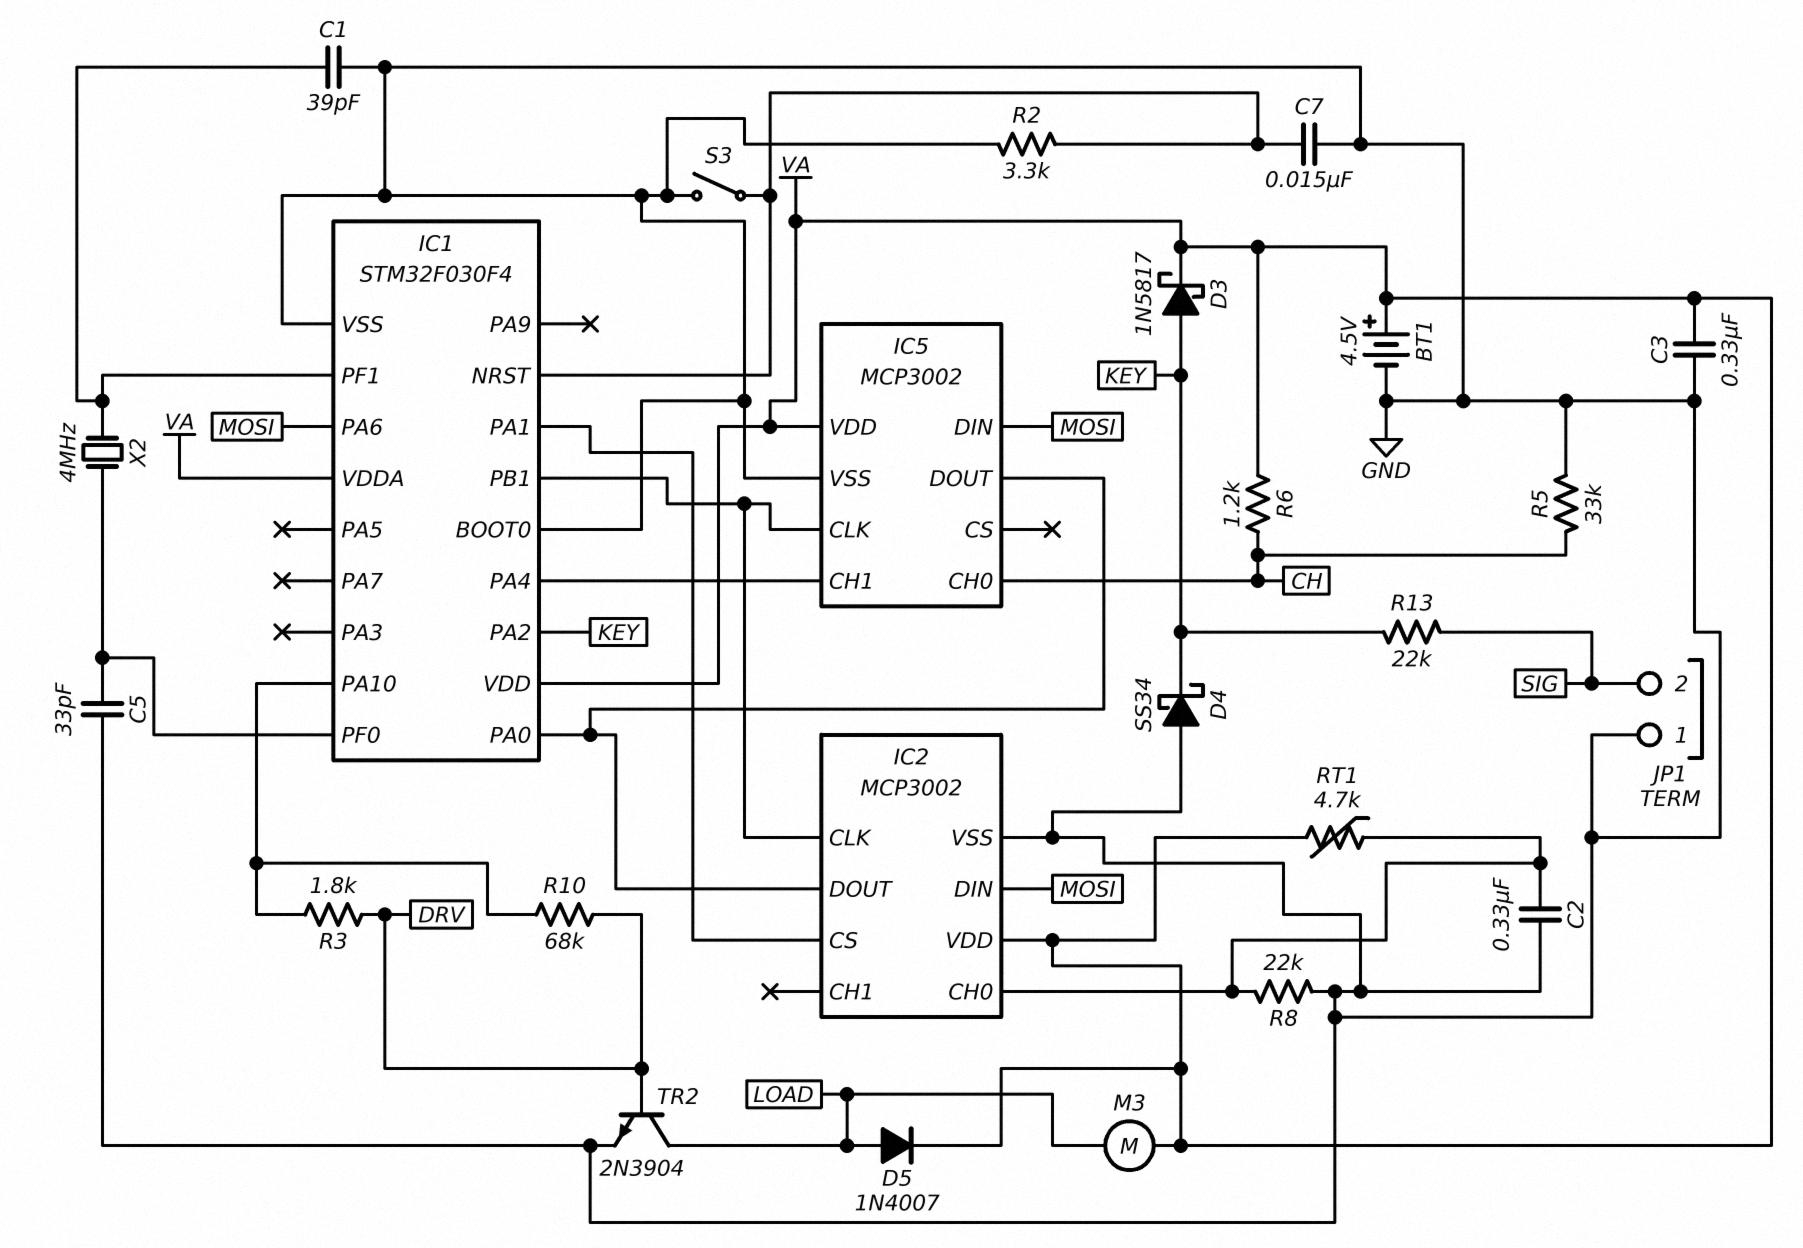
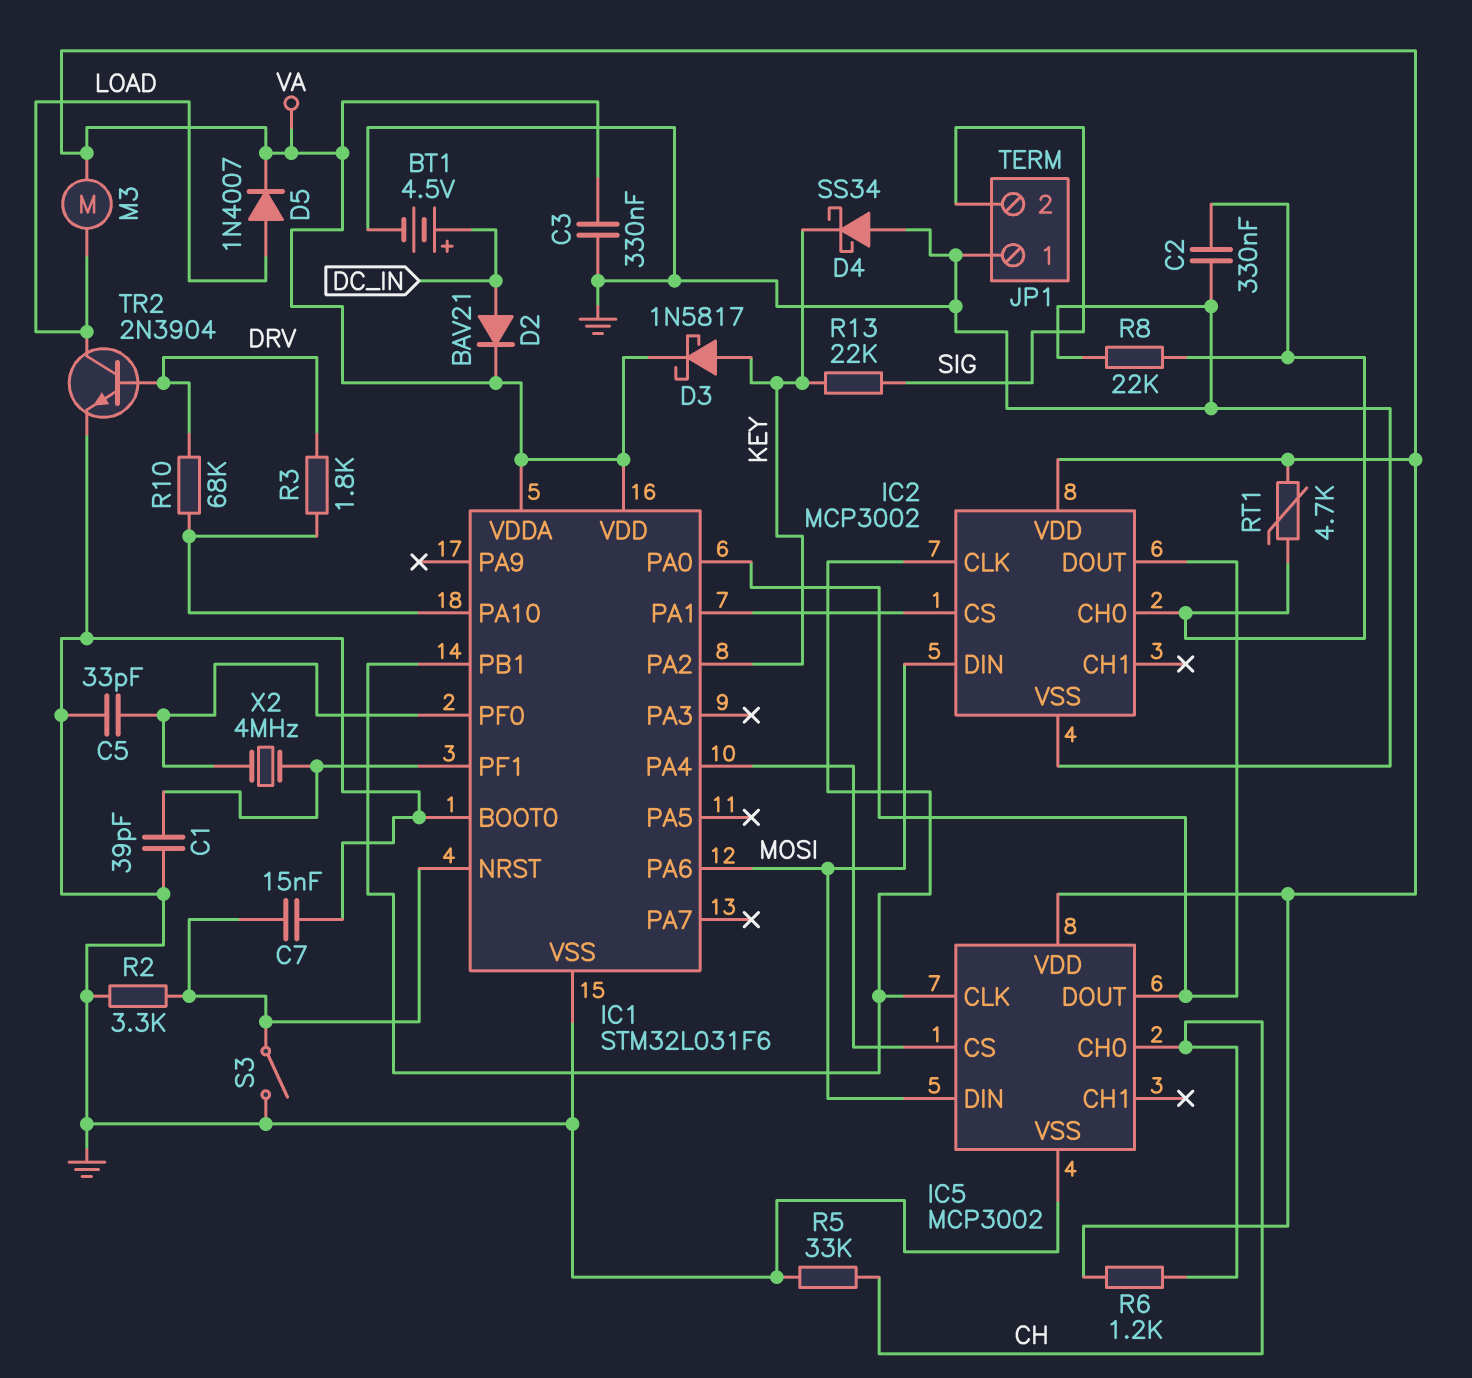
BT1: 4.5V (plus VA, minus GND) -> 4.5V (plus DC_IN, minus GND)
D2: none -> diode BAV21 (A DC_IN, K VA)
IC1: STM32F030F4 -> STM32L031F6
IC5 pin CH1: IC1/PA4 -> none
IC5 pin CS: none -> IC1/PA4

